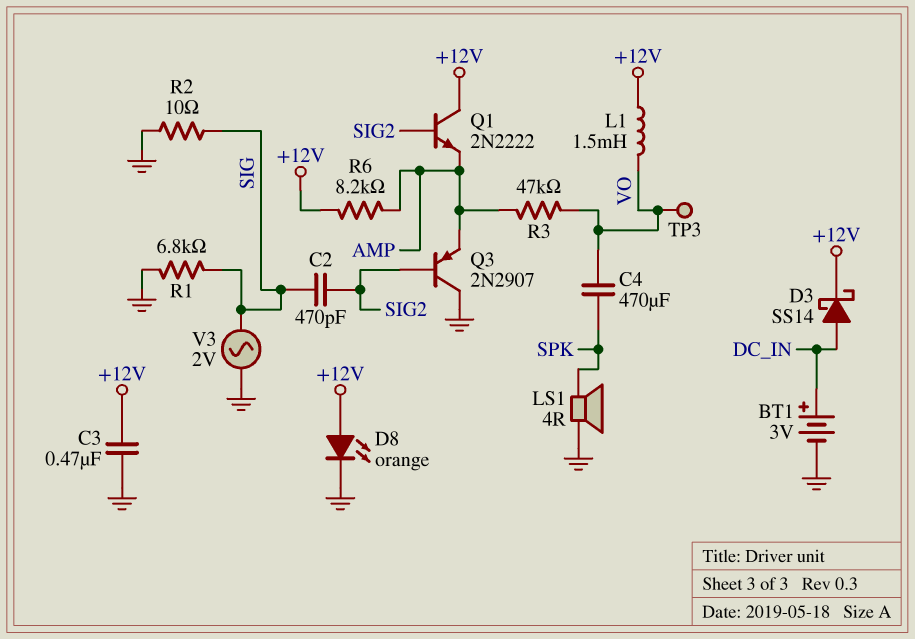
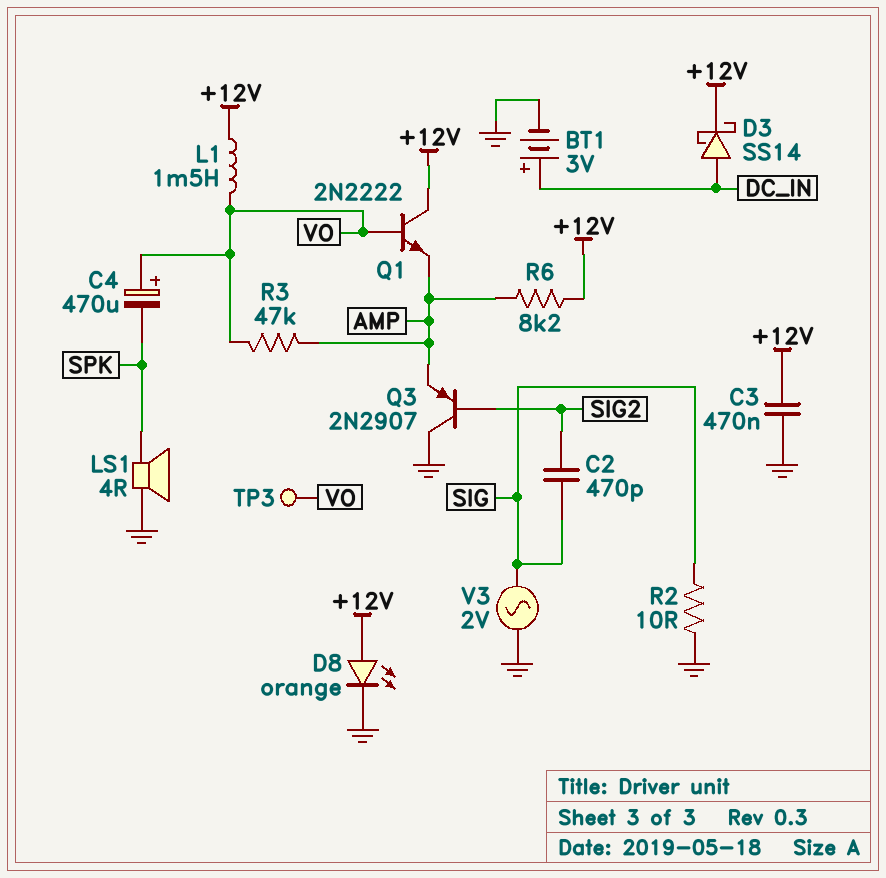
C4: 470uF (SPK, VO) -> 470uF (plus VO, minus SPK)
Q1: NPN 2N2222 (B SIG2, C +12V, E AMP) -> NPN 2N2222 (B VO, C +12V, E AMP)
R1: 6.8k (GND, SIG) -> none

